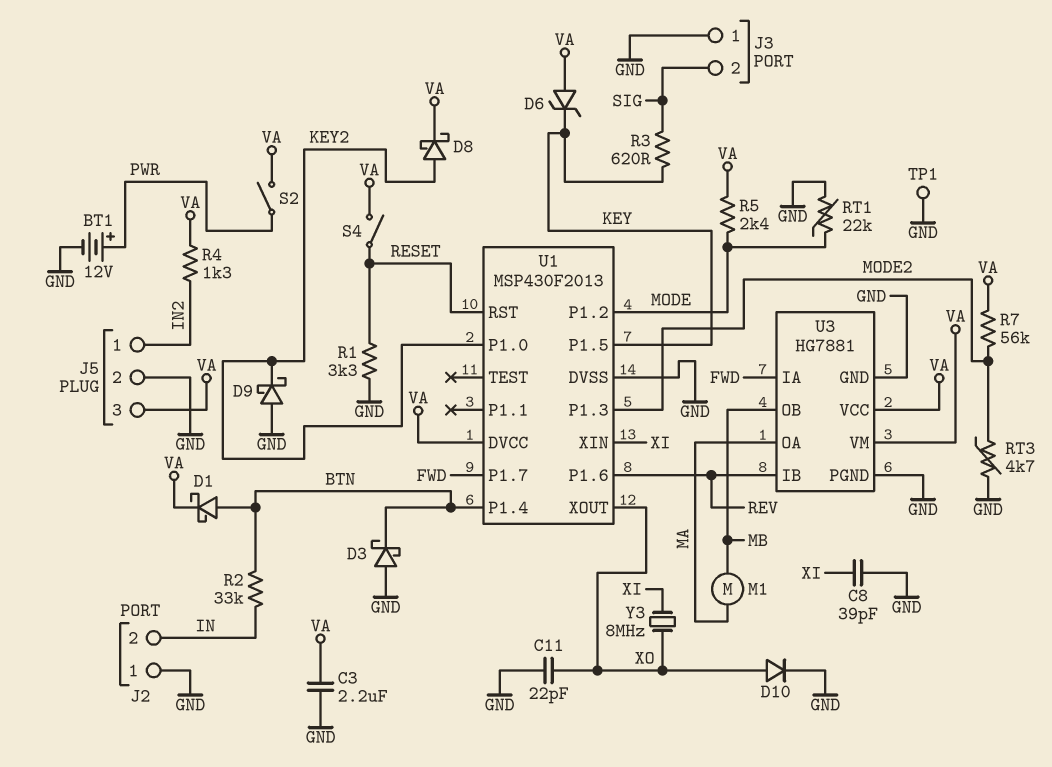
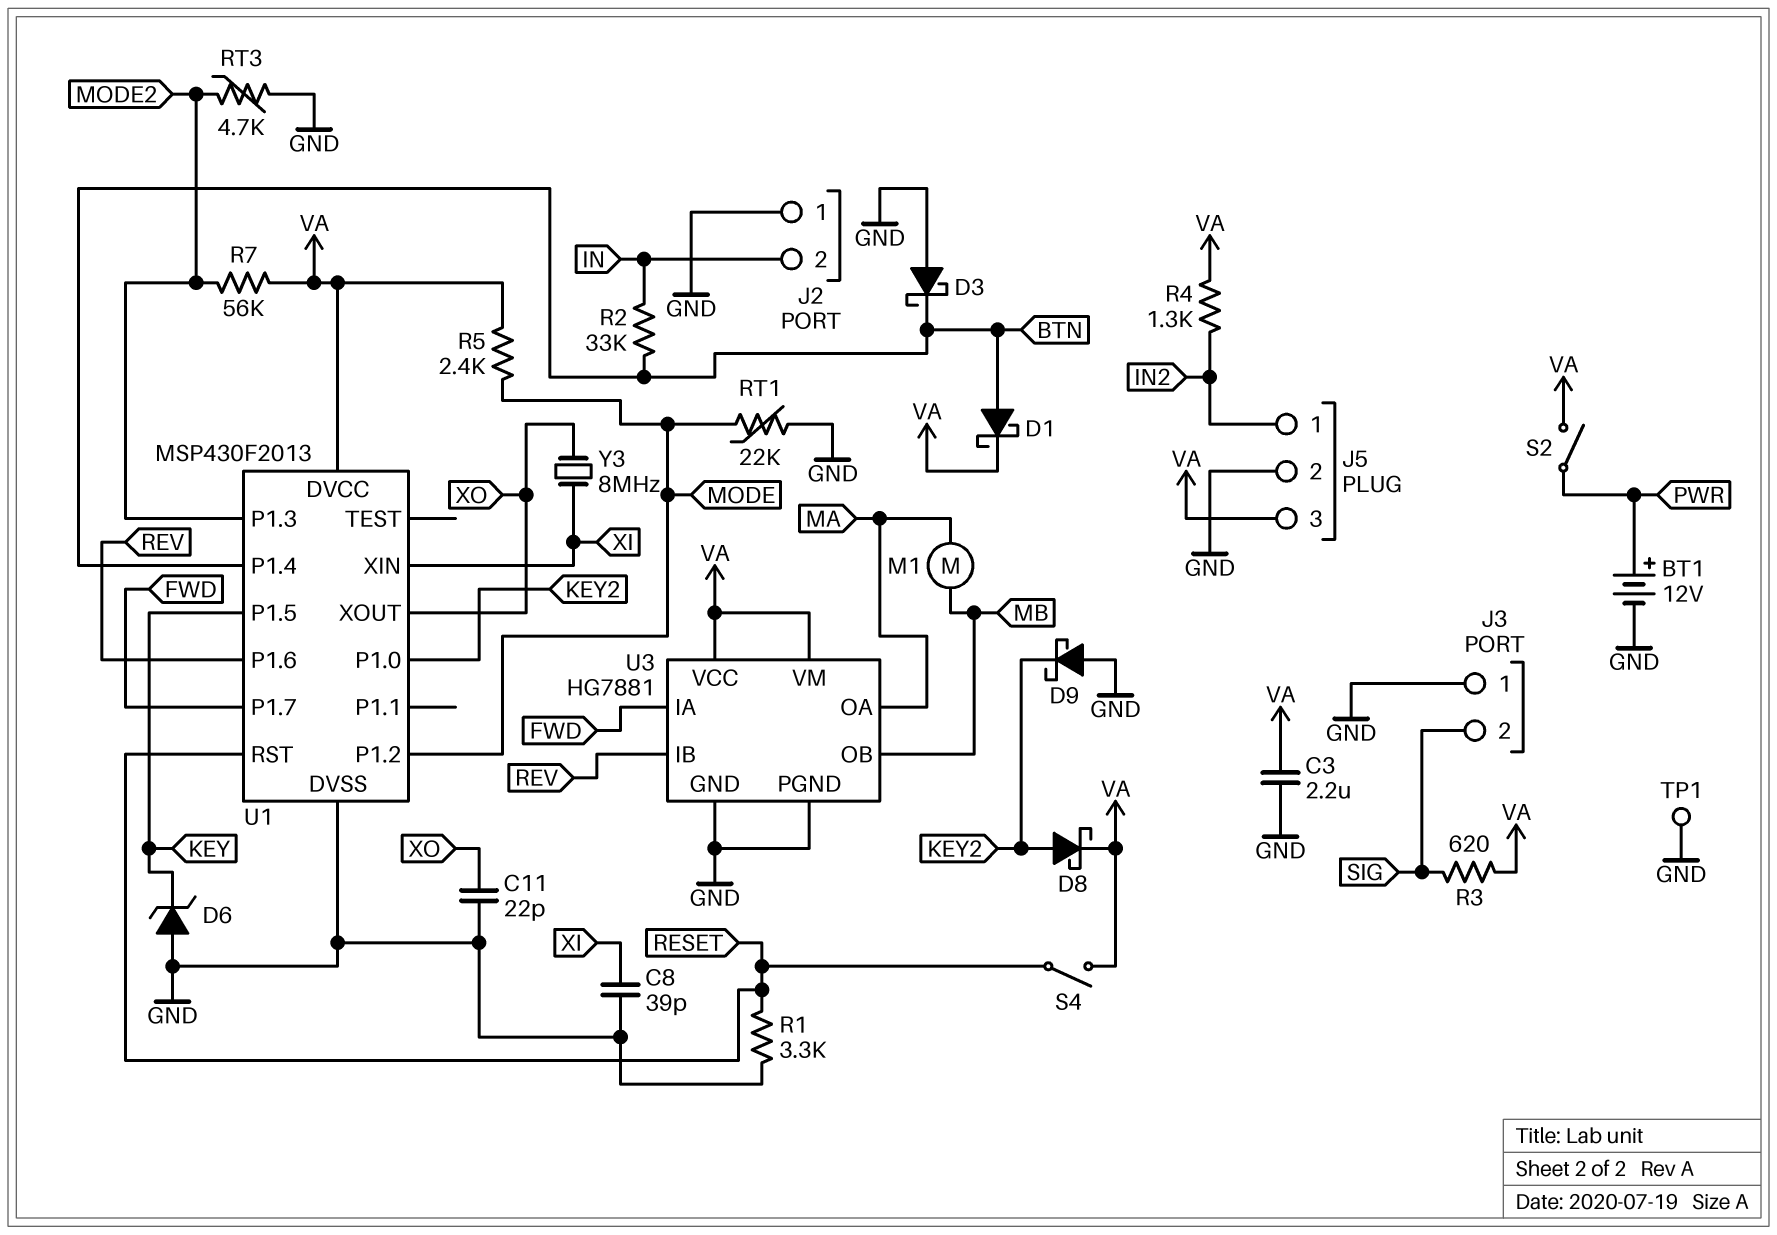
D6: zener (A VA, K KEY) -> zener (A GND, K KEY)
D10: diode (A XO, K GND) -> none
R3: 620 (KEY, SIG) -> 620 (SIG, VA)

